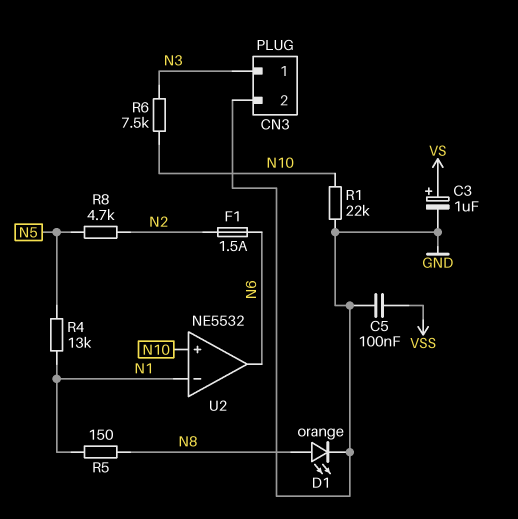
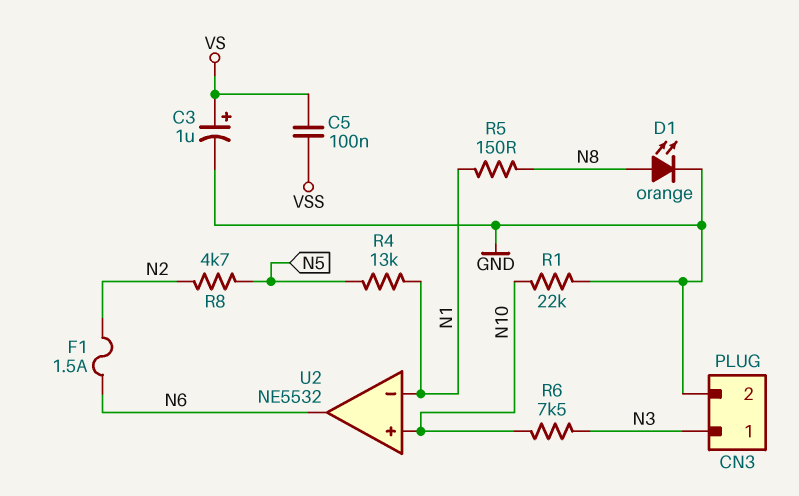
C5: 100nF (GND, VSS) -> 100nF (VS, VSS)

